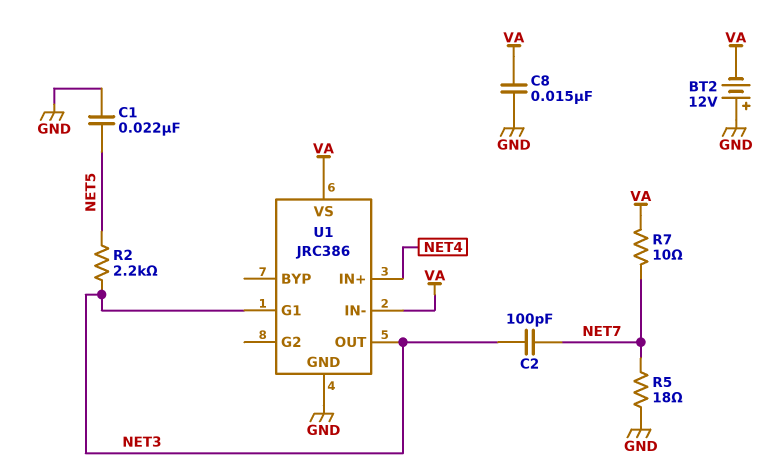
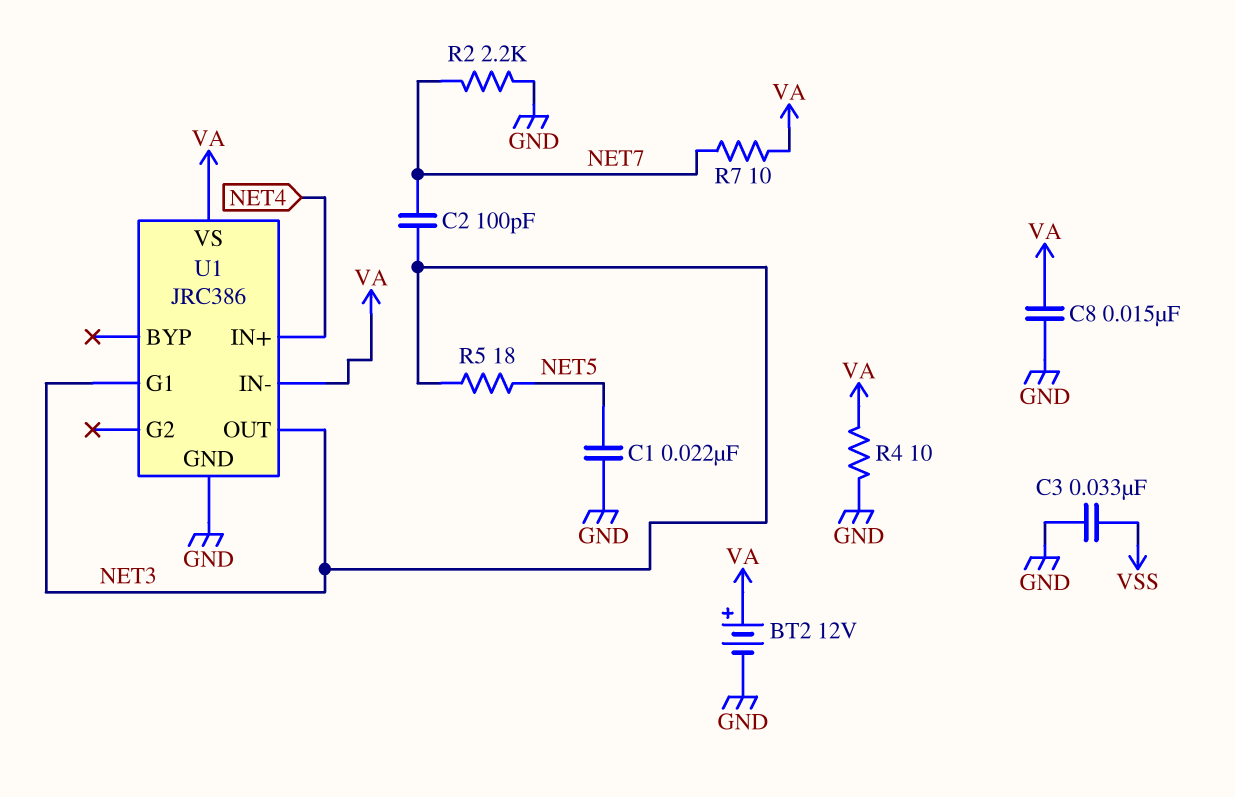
BT2: 12V (plus GND, minus VA) -> 12V (plus VA, minus GND)
C3: none -> 33nF (GND, VSS)
R2: 2.2k (NET3, NET5) -> 2.2k (GND, NET7)
R4: none -> 10 (GND, VA)
R5: 18 (GND, NET7) -> 18 (NET3, NET5)

